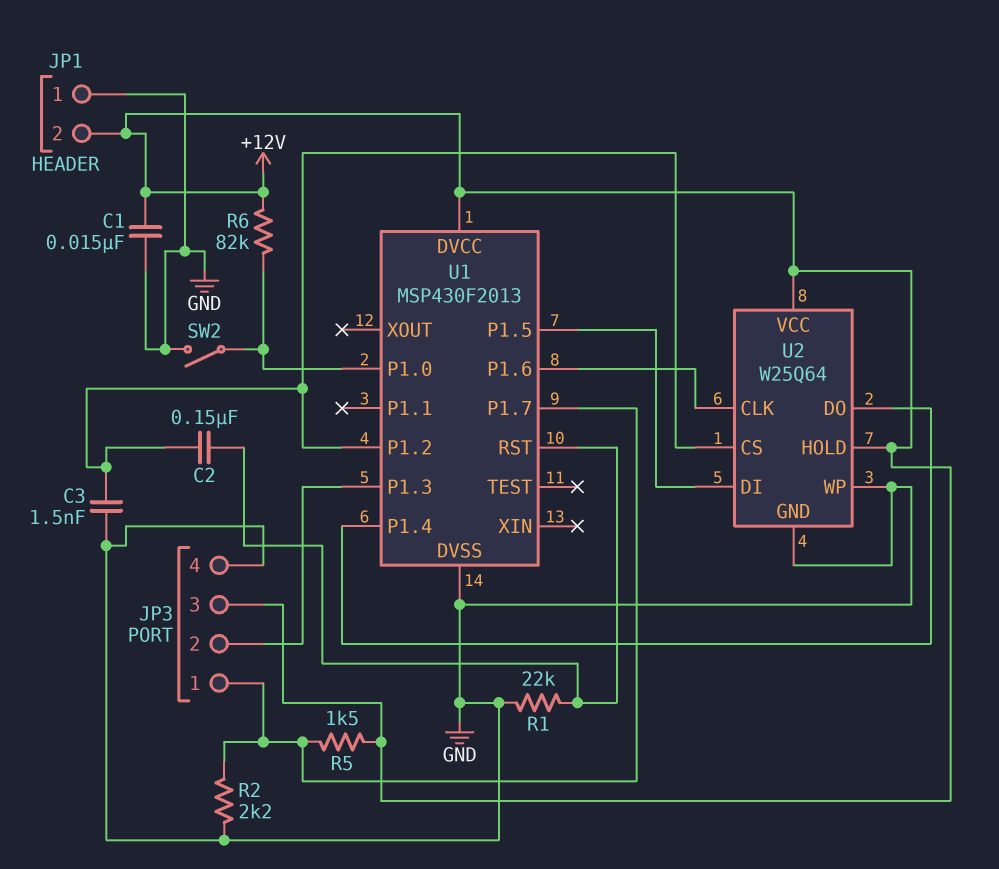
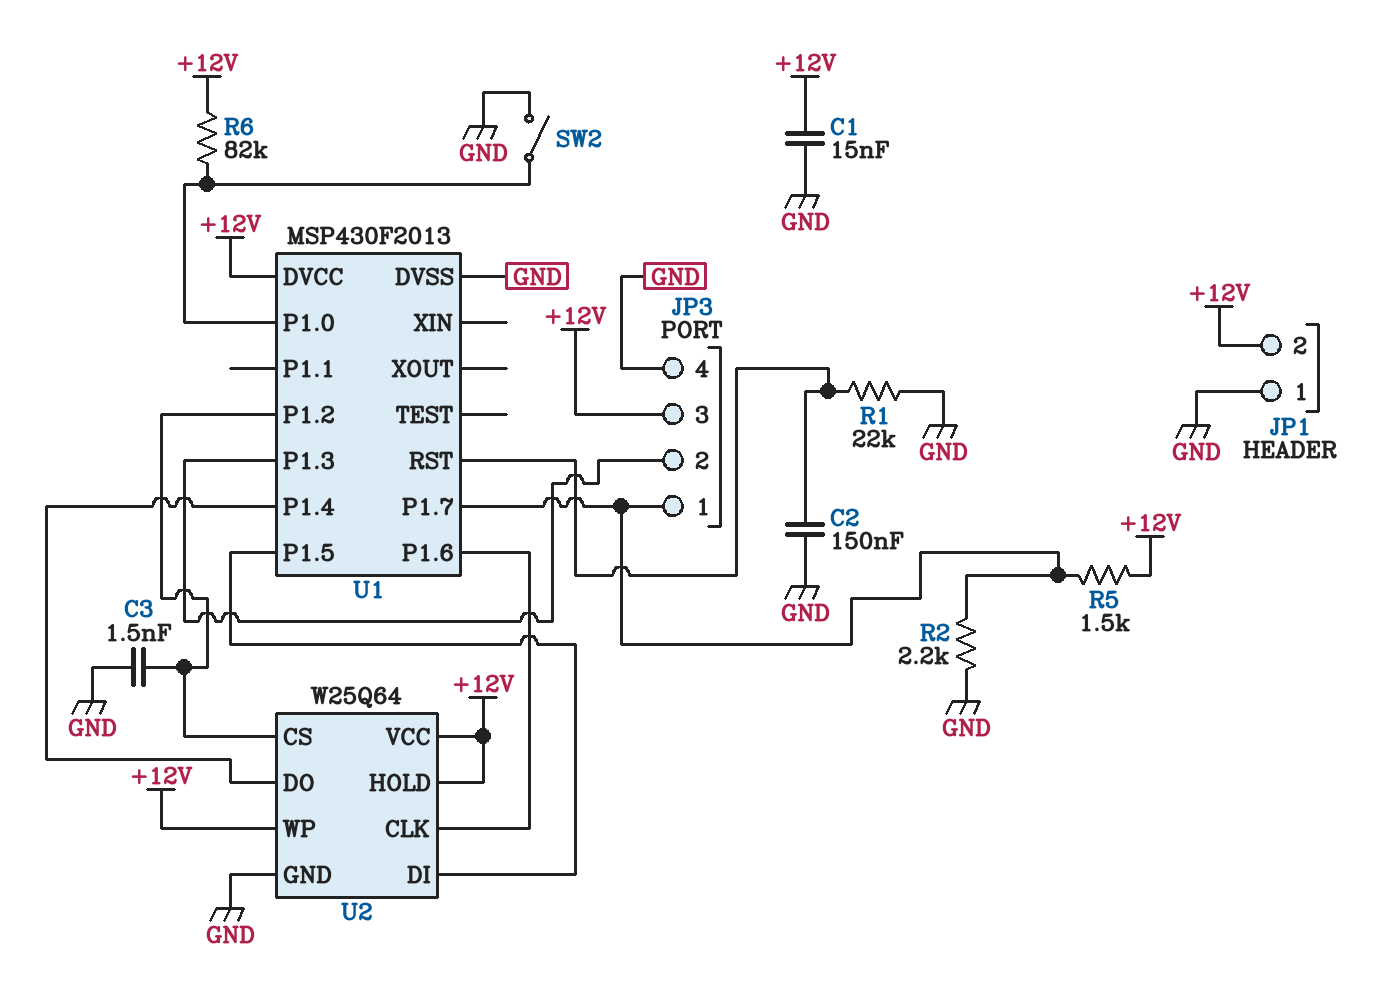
C2: 150nF (U1/P1.2, U1/RST) -> 150nF (GND, U1/RST)
U2 pin WP: GND -> +12V

